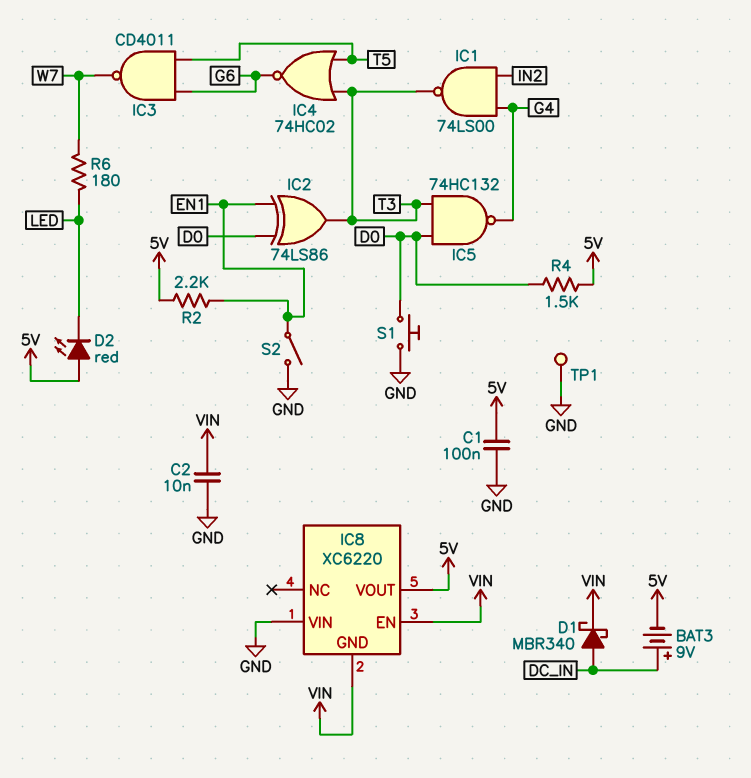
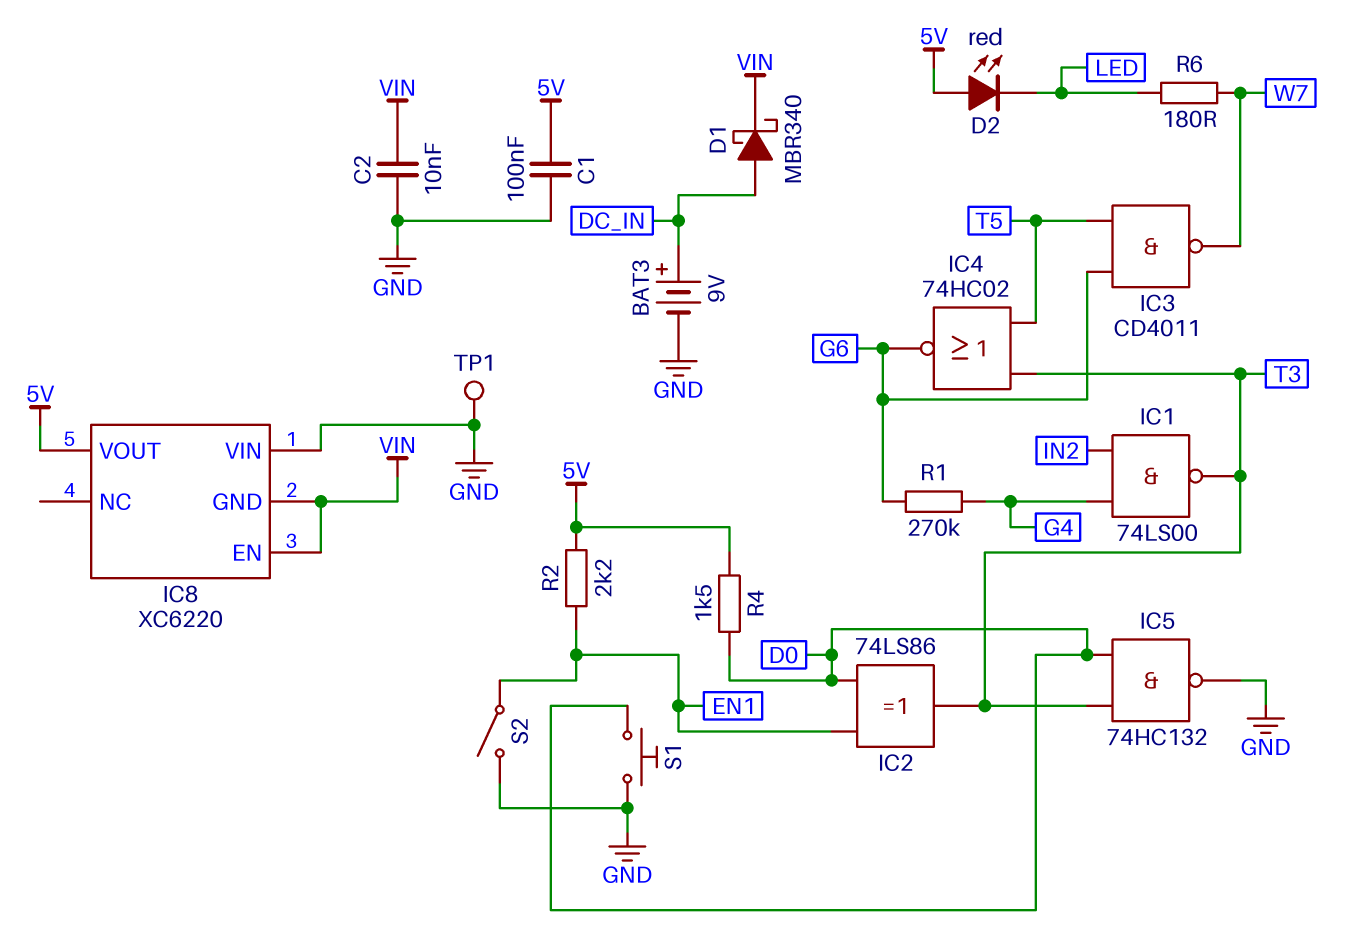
BAT3: 9V (plus DC_IN, minus 5V) -> 9V (plus DC_IN, minus GND)
IC5: NAND 74HC132 (in D0, in T3, out G4) -> NAND 74HC132 (in D0, in T3, out GND)
R1: none -> 270k (G4, G6)

